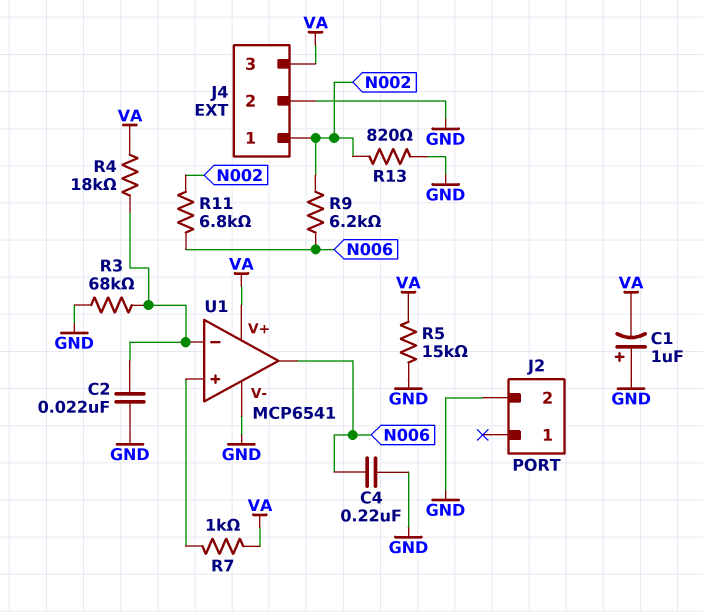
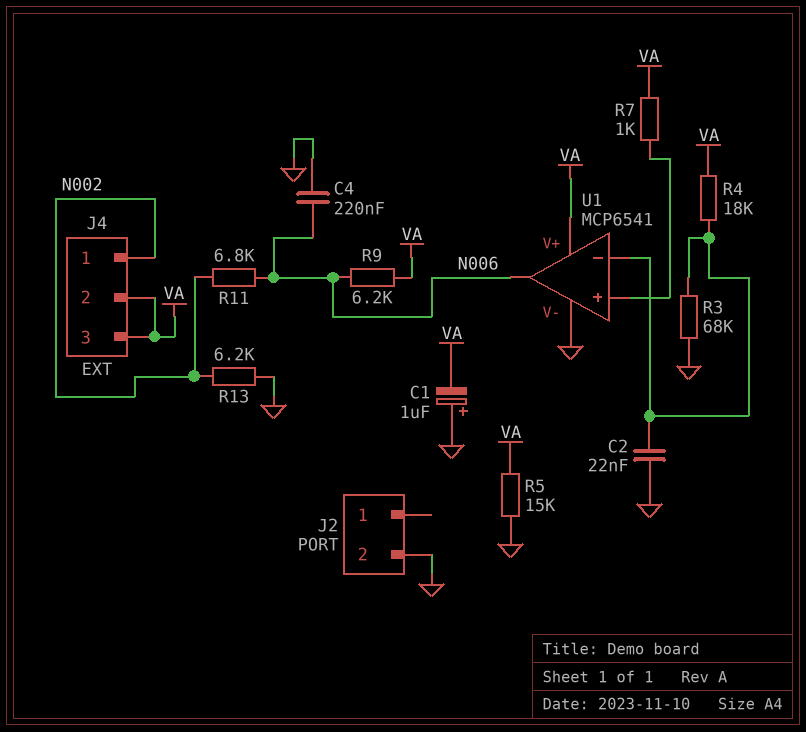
J4 pin 2: GND -> VA
R9: 6.2k (N002, N006) -> 6.2k (N006, VA)
R13: 820 (GND, N002) -> 6.2k (GND, N002)

